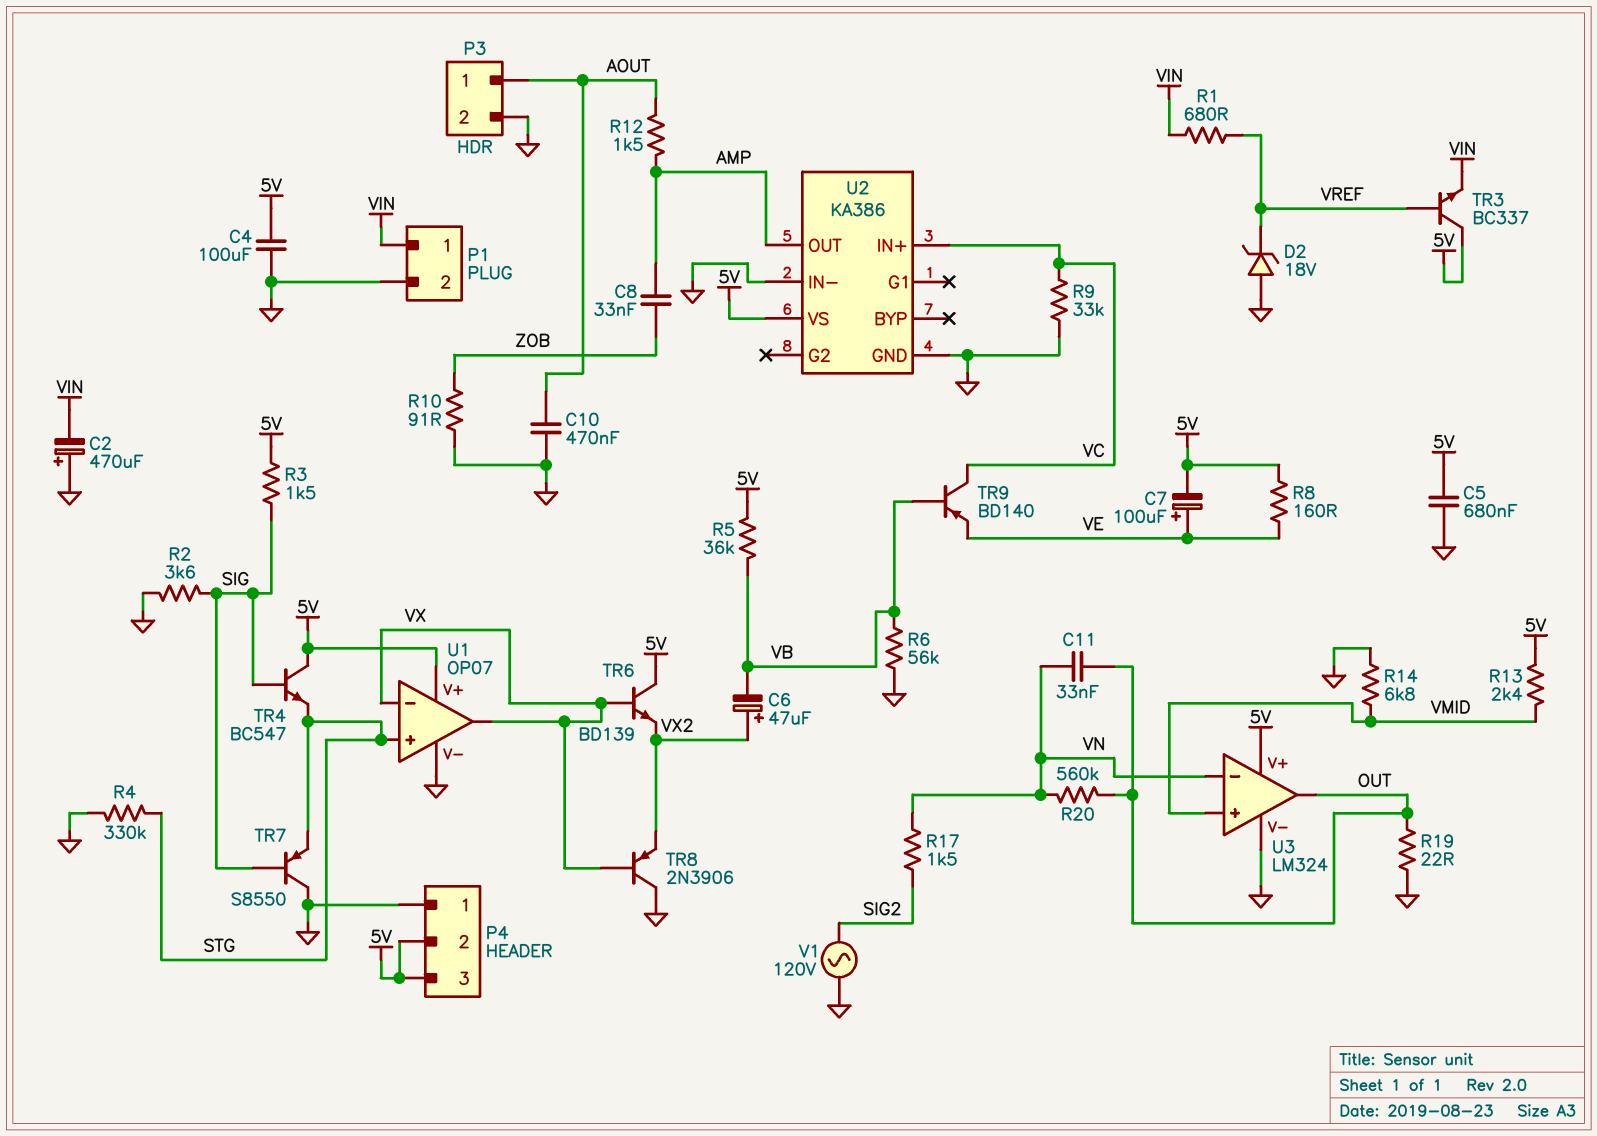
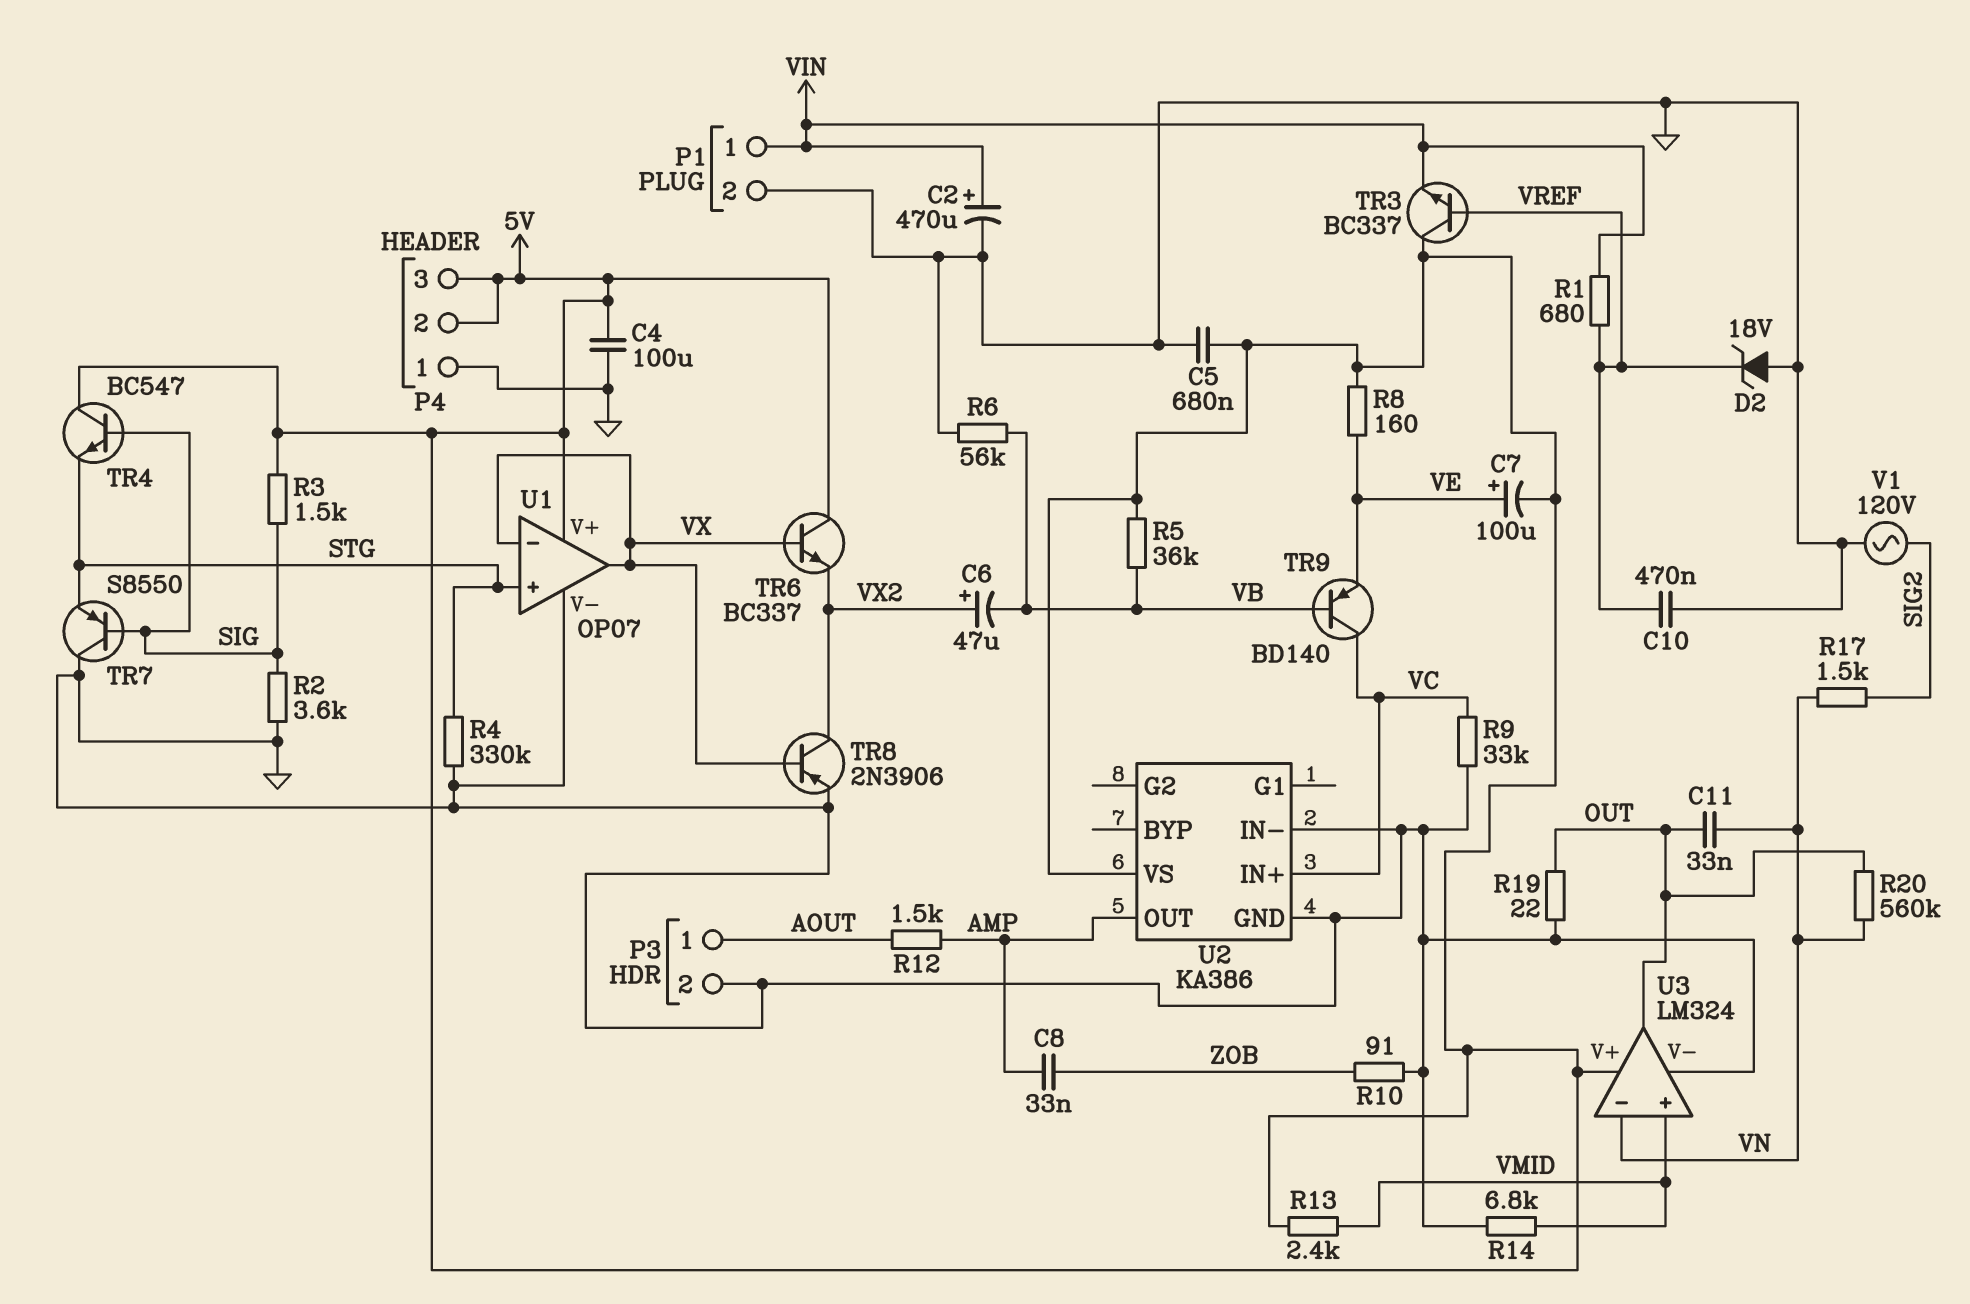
C2: 470uF (plus GND, minus VIN) -> 470uF (plus VIN, minus GND)
C10: 470nF (AOUT, GND) -> 470nF (GND, VREF)
TR6: NPN BD139 (B VX, C 5V, E VX2) -> NPN BC337 (B VX, C 5V, E VX2)
TR8: PNP 2N3906 (B VX, C GND, E VX2) -> PNP 2N3906 (B VX, C VX2, E GND)

